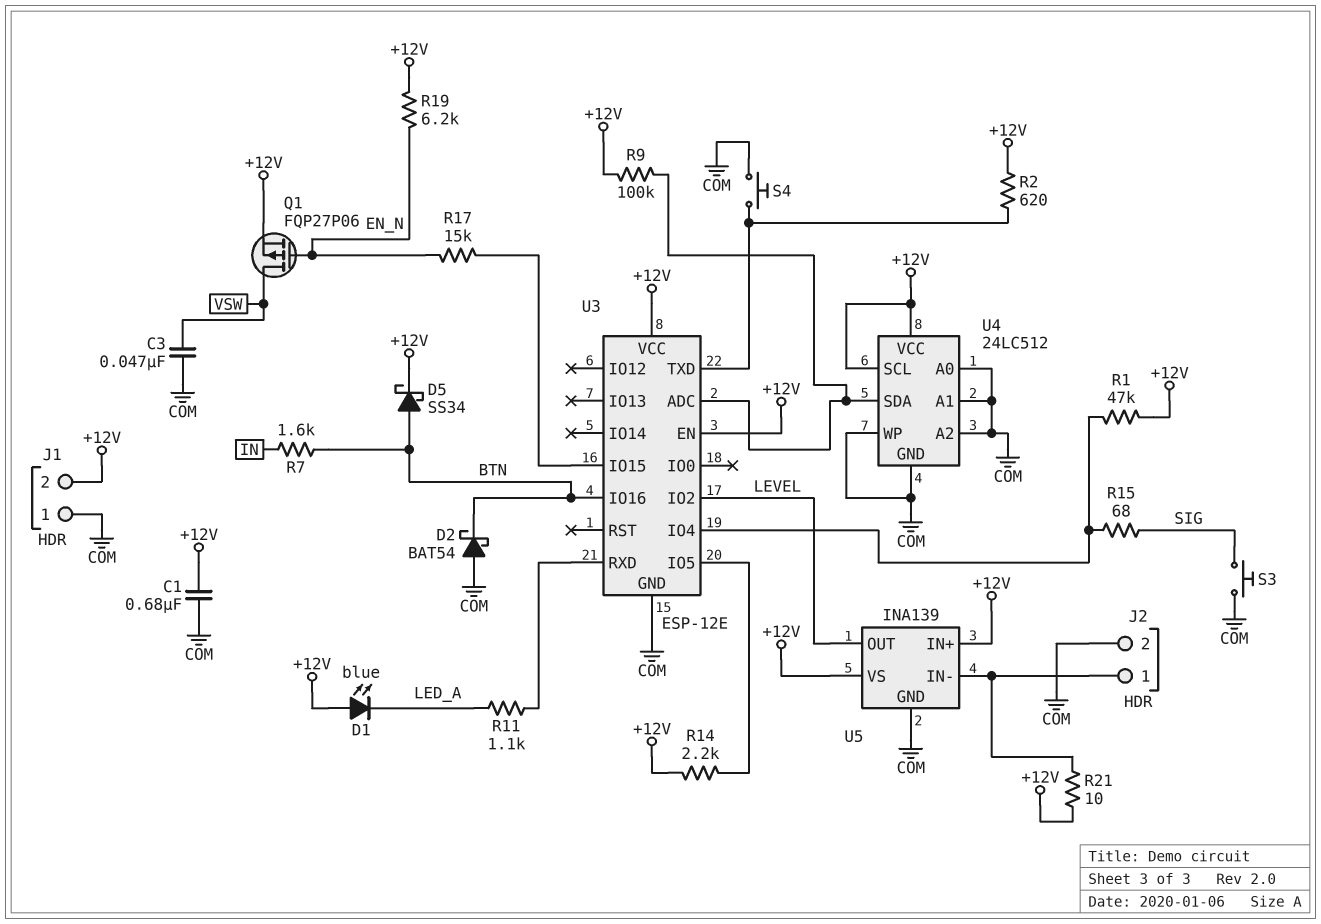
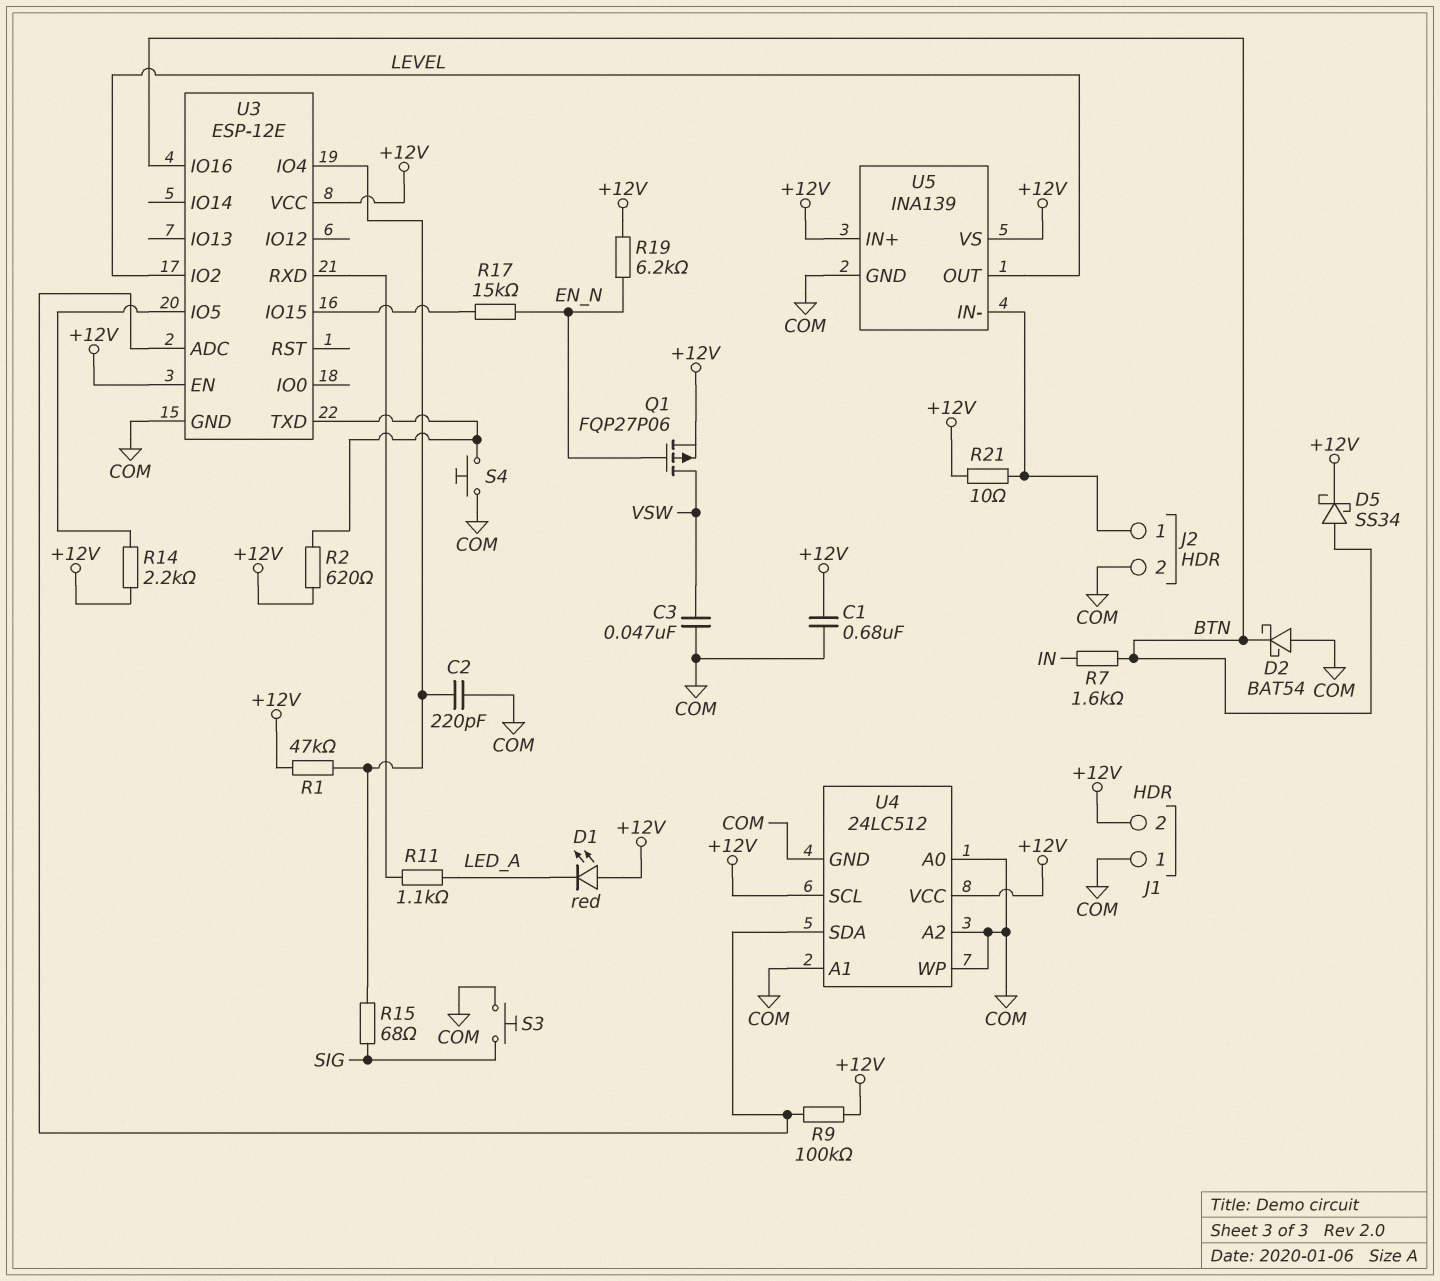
C2: none -> 220pF (COM, U3/IO4)
D1: LED blue (A +12V, K LED_A) -> LED red (A +12V, K LED_A)

